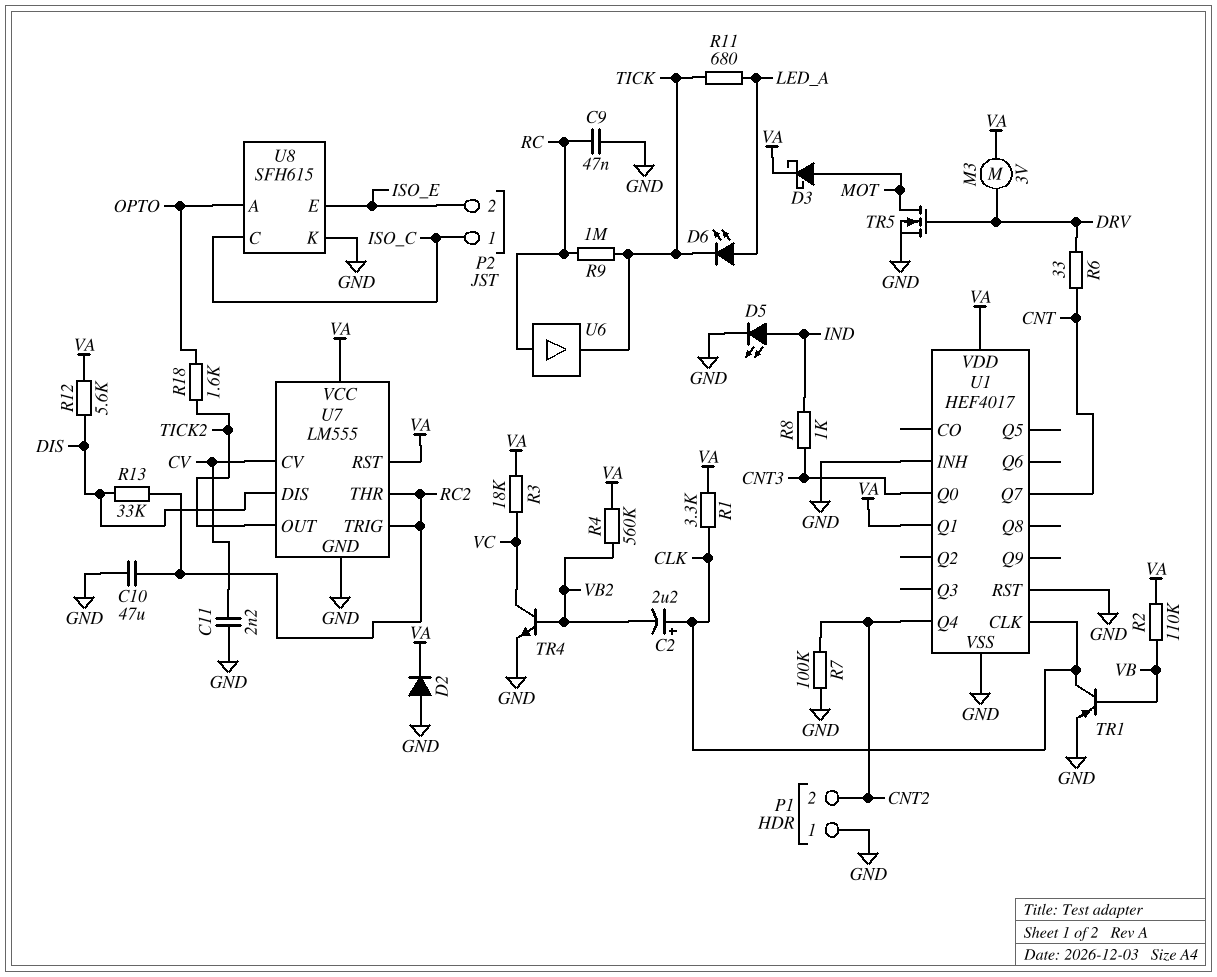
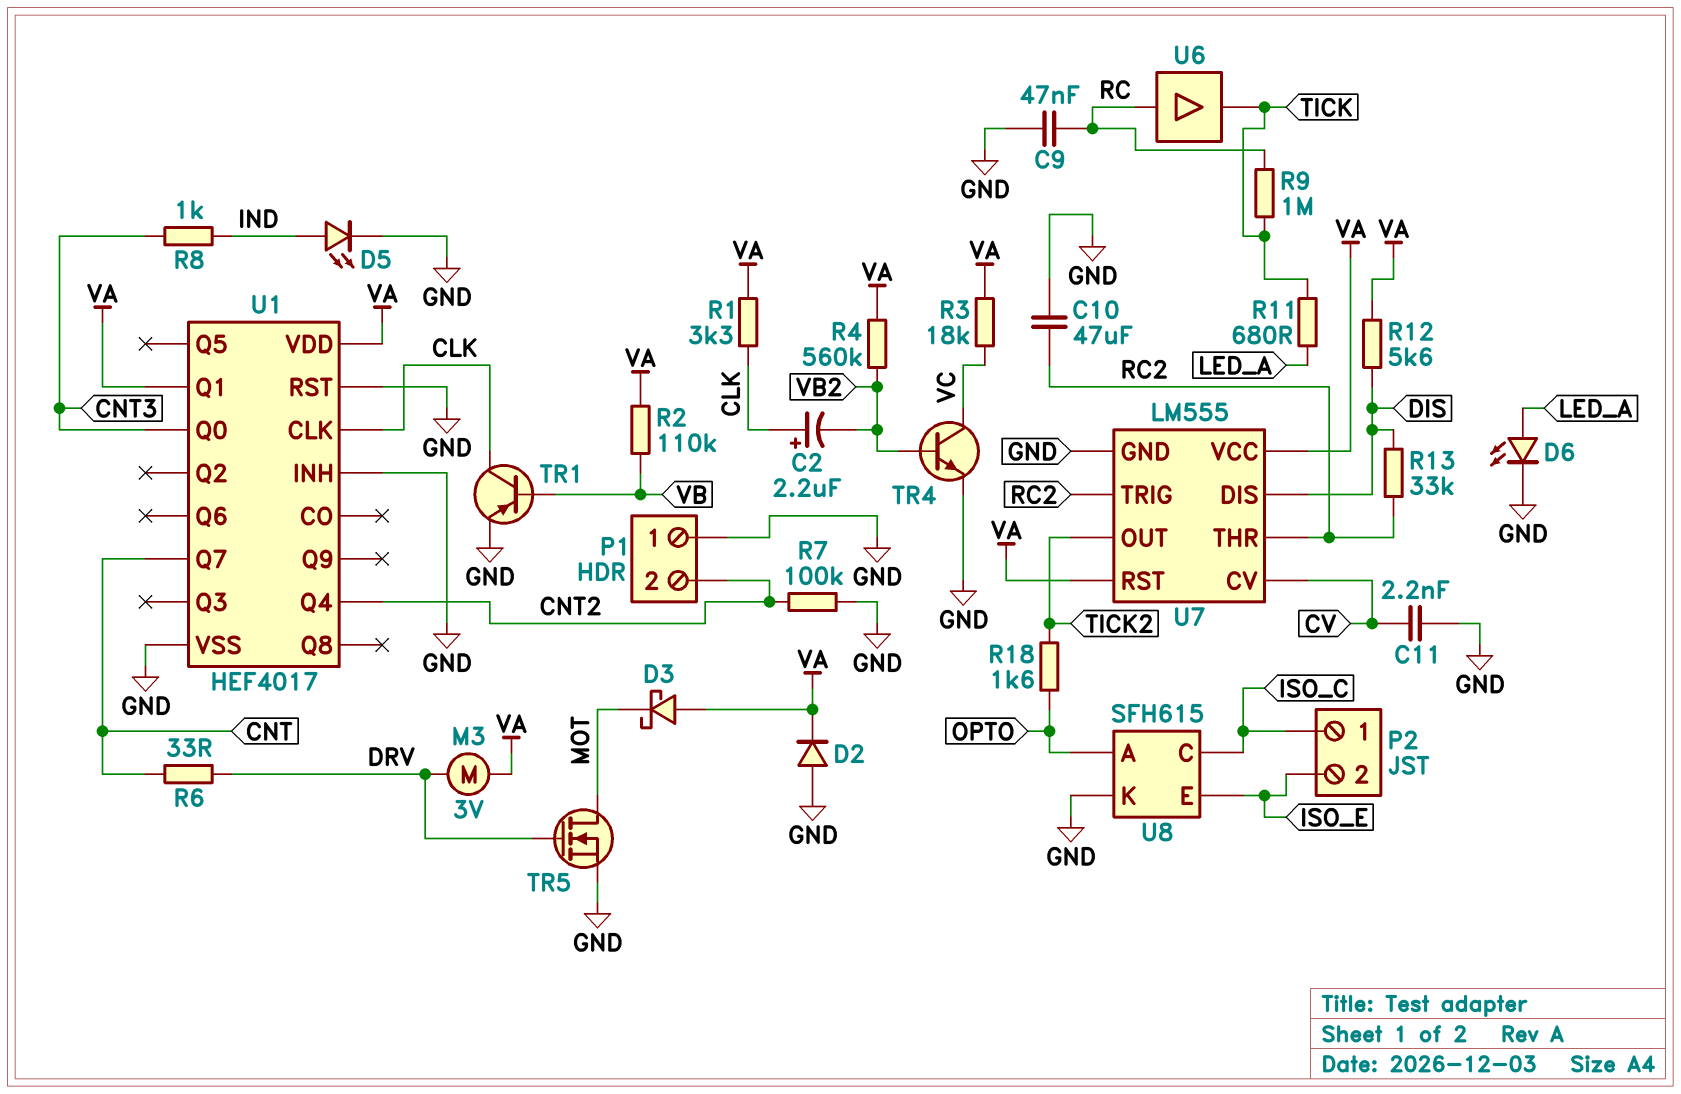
D3: schottky (A MOT, K VA) -> schottky (A VA, K MOT)
D6: LED (A LED_A, K TICK) -> LED (A LED_A, K GND)

